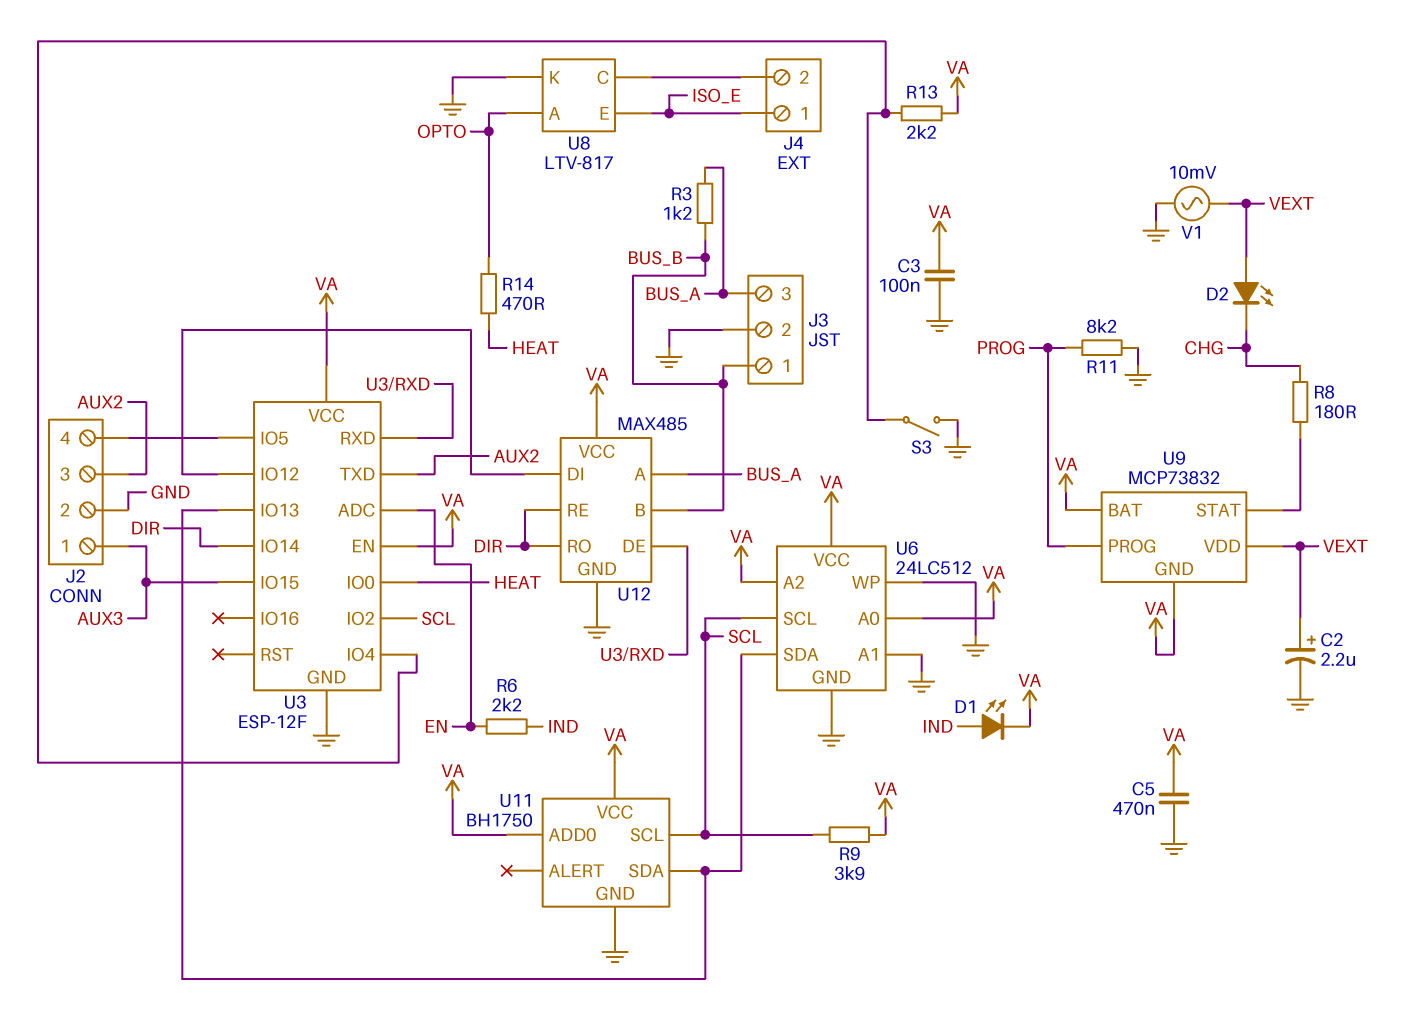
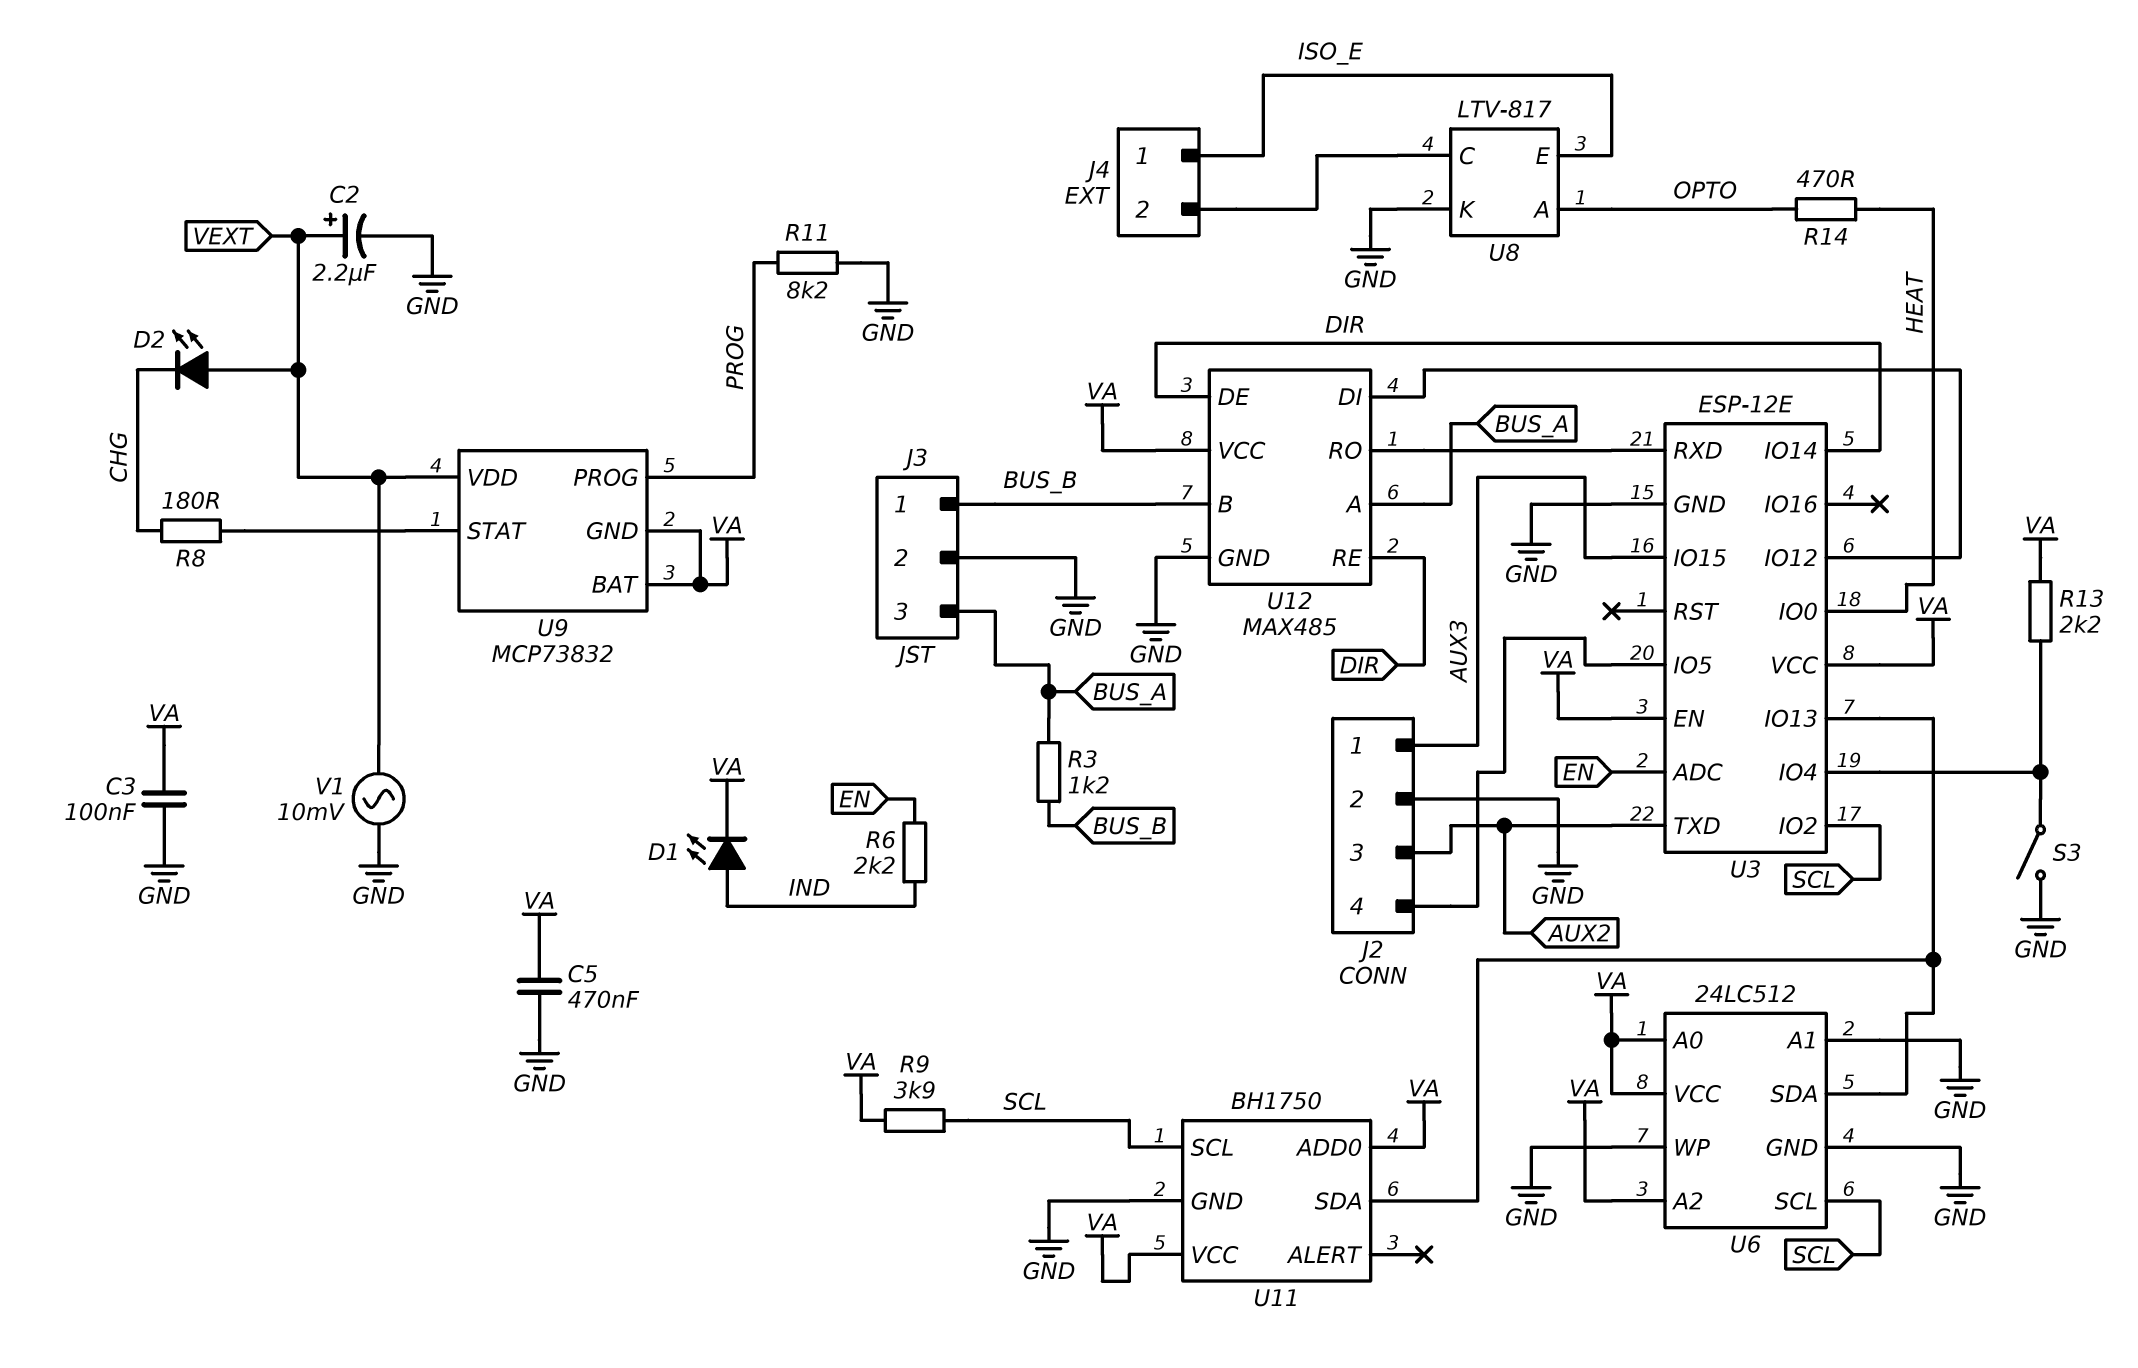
U3: ESP-12F -> ESP-12E
U12 pin DE: U3/RXD -> DIR
U12 pin RO: DIR -> U3/RXD

